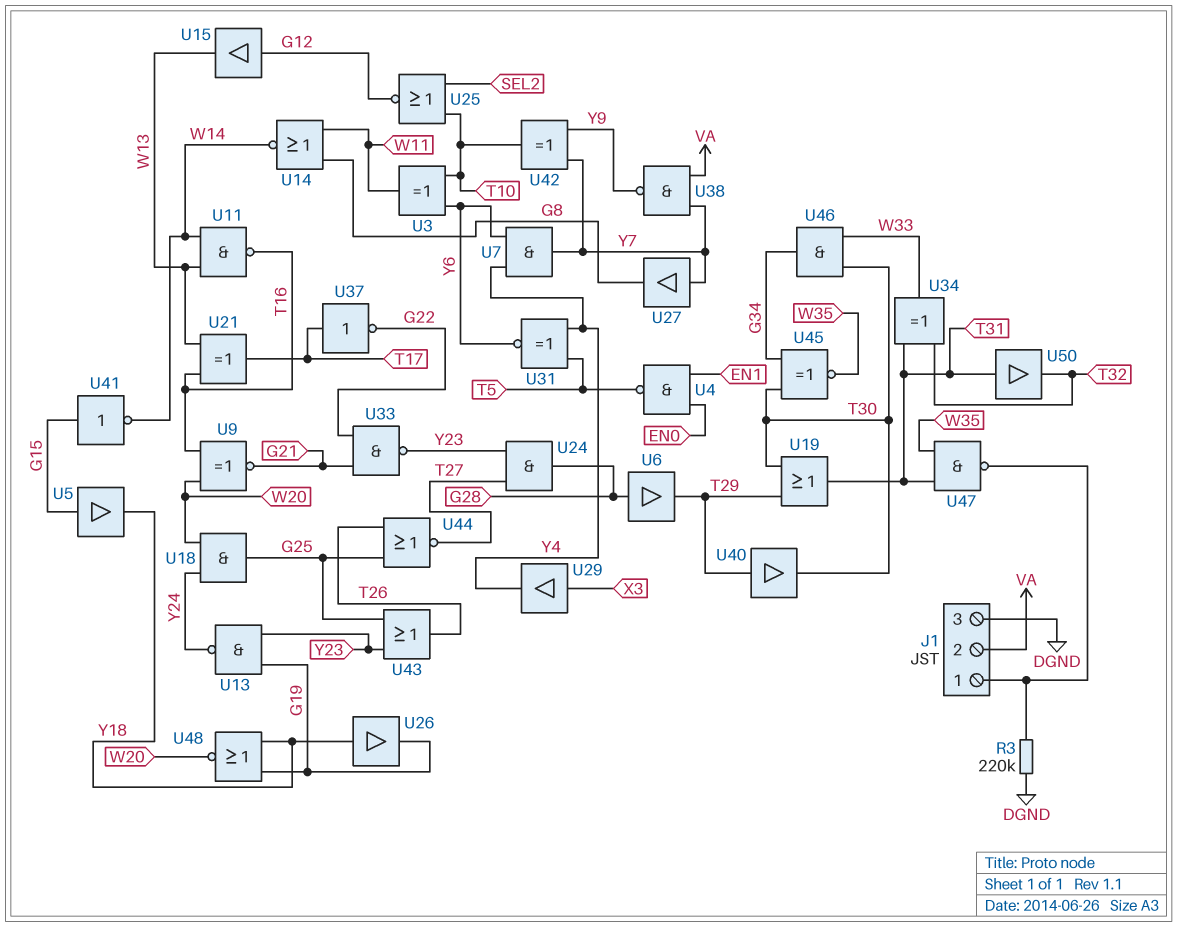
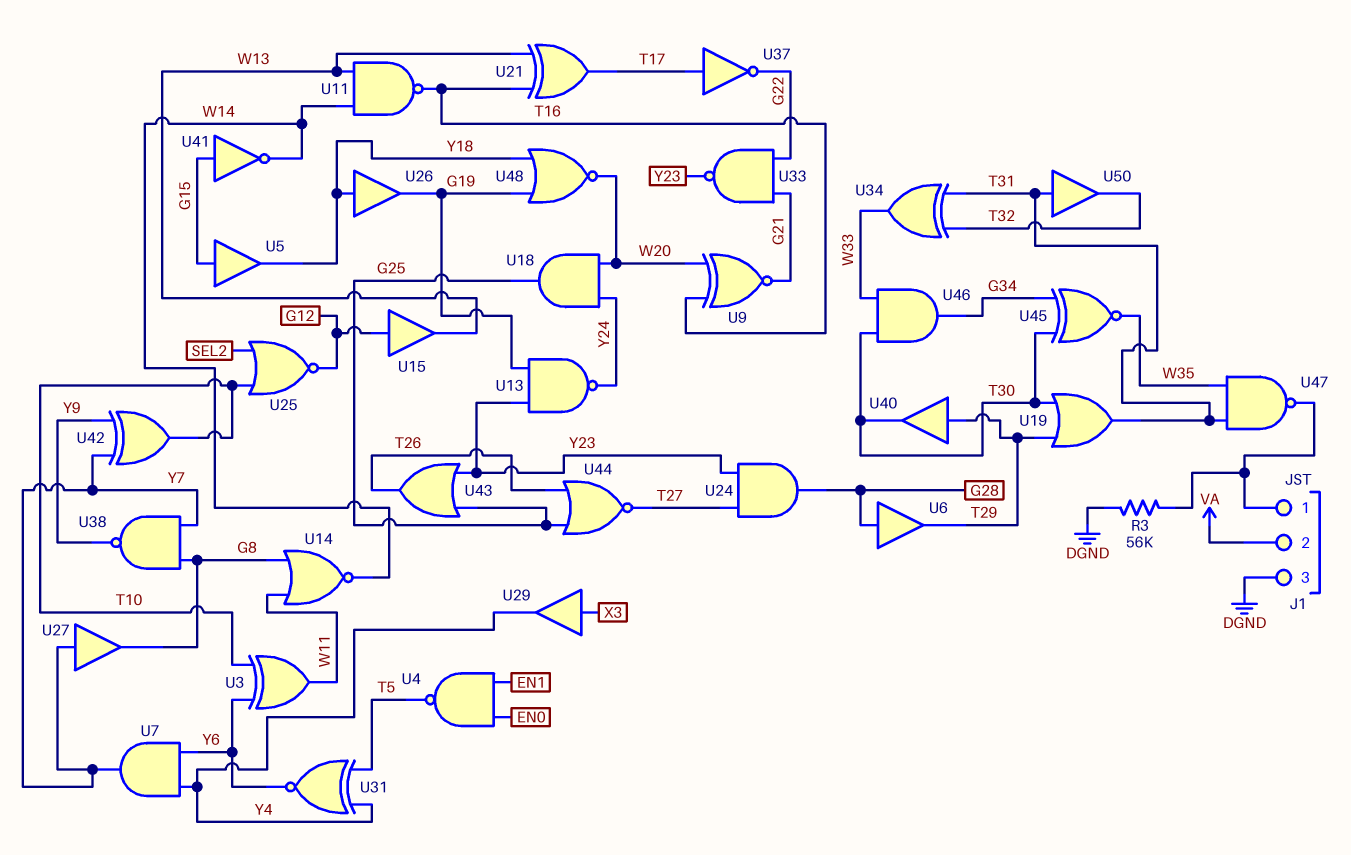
R3: 220k (DGND, J1/1) -> 56k (DGND, J1/1)
U38: NAND (in VA, in Y7, out Y9) -> NAND (in G8, in Y7, out Y9)

